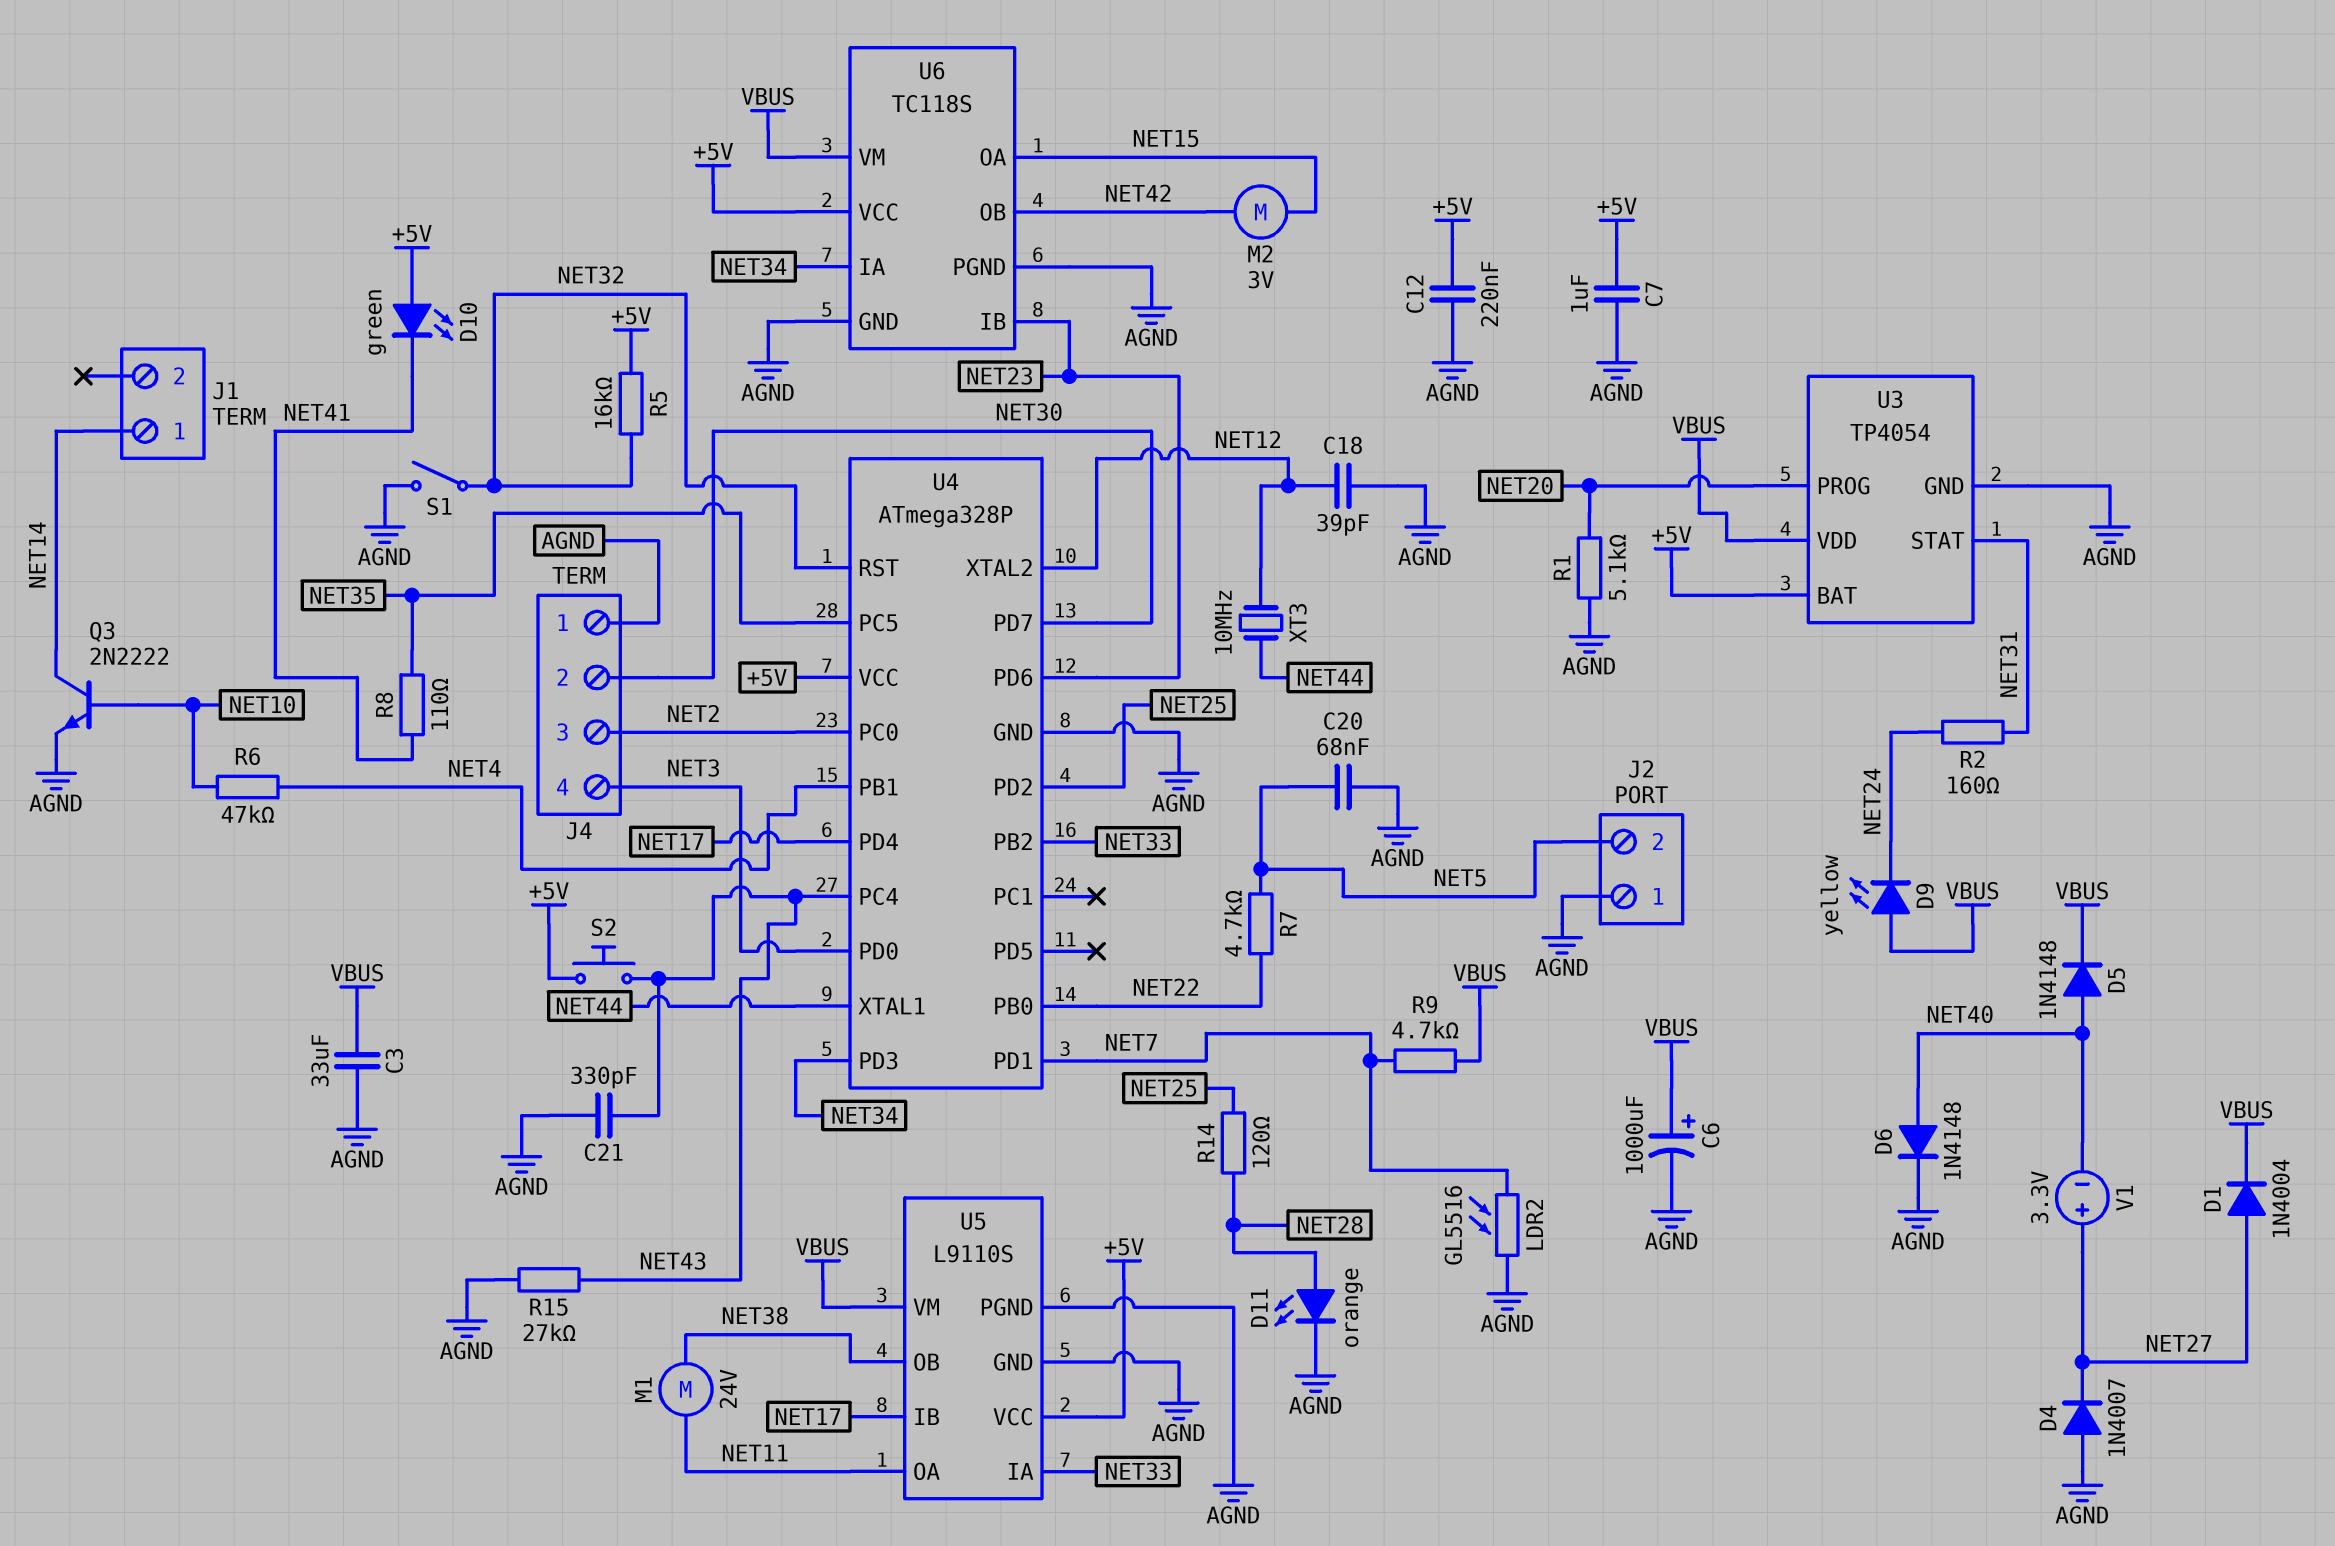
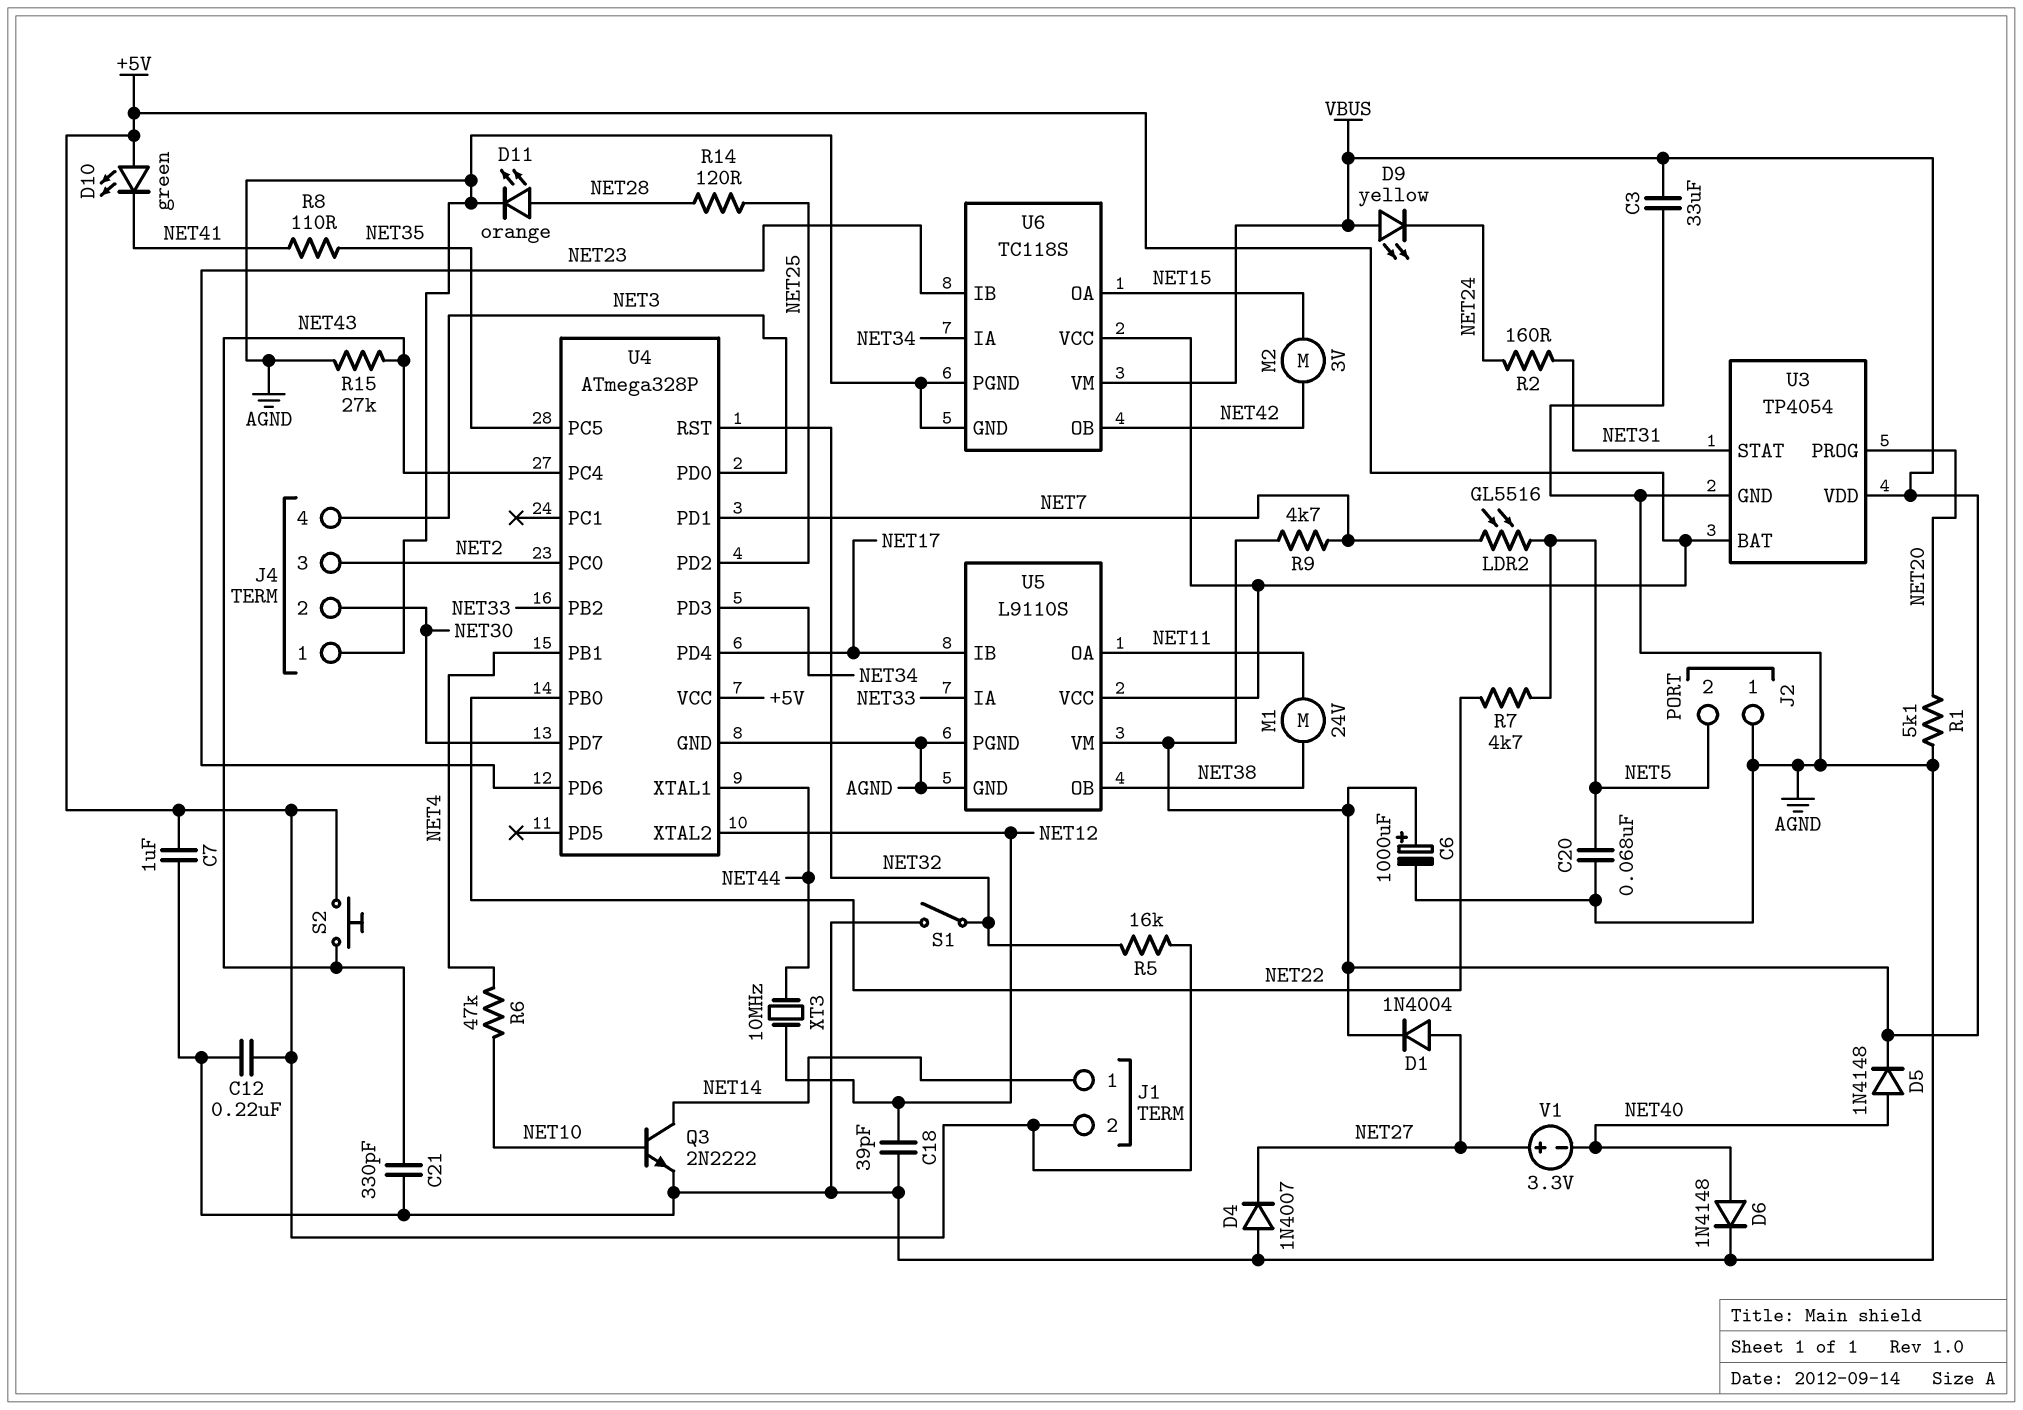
J1 pin 2: none -> +5V
LDR2: GL5516 (AGND, NET7) -> GL5516 (NET5, NET7)

